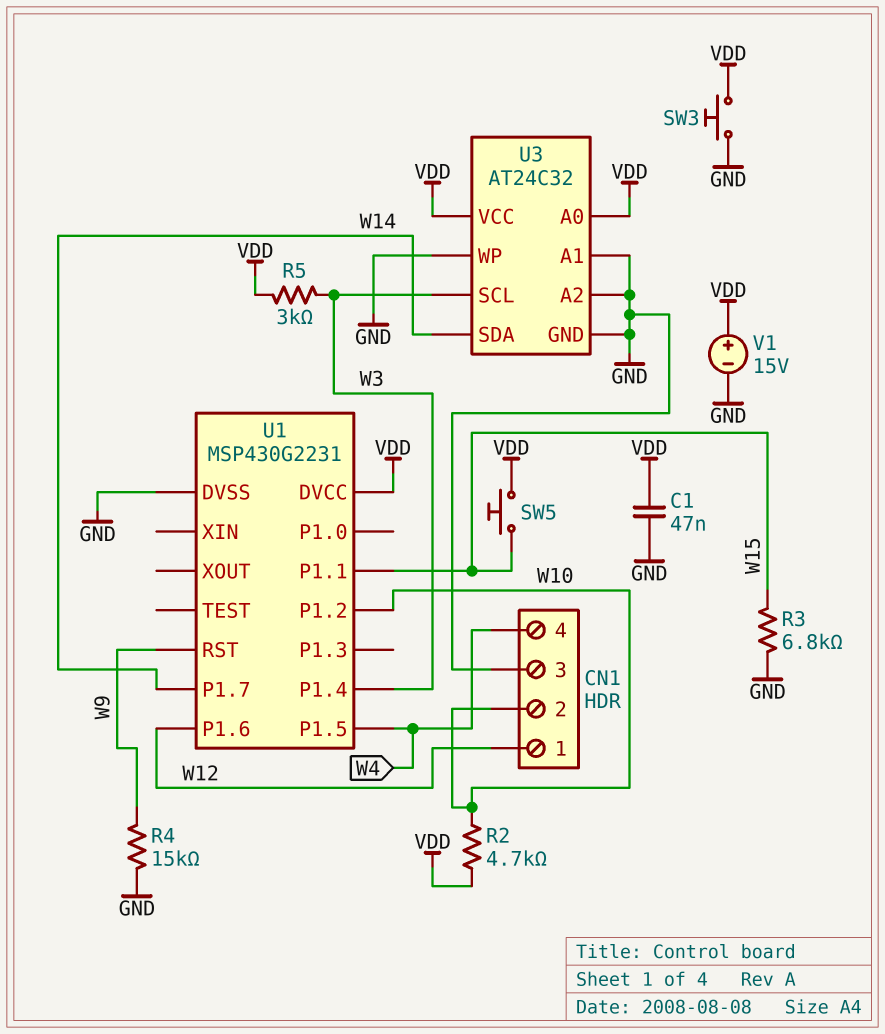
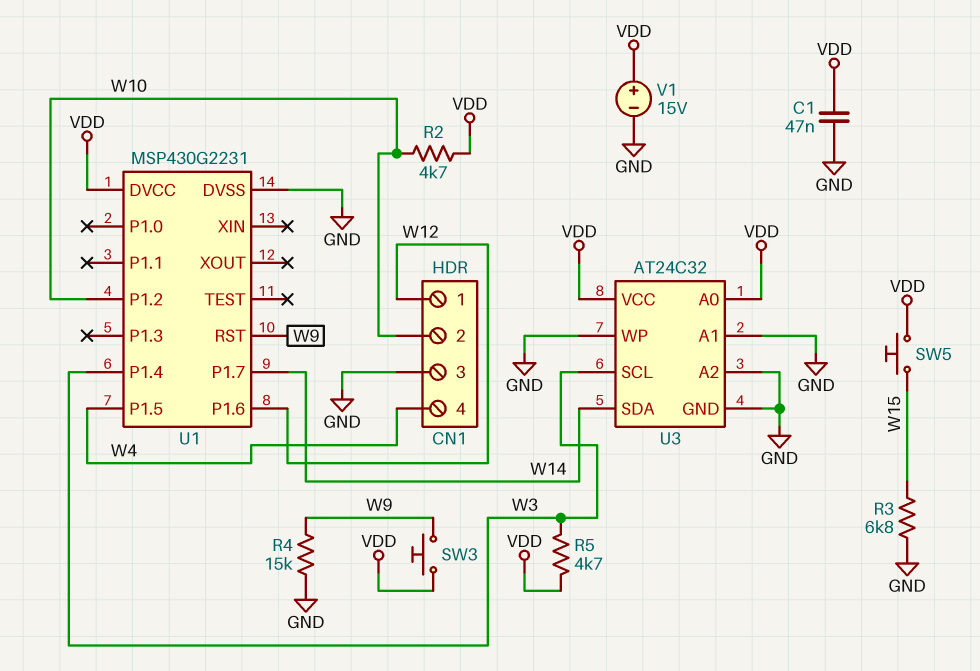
R5: 3k (VDD, W3) -> 4.7k (VDD, W3)
SW3: button (GND, VDD) -> button (VDD, W9)
U1 pin P1.1: W15 -> none

